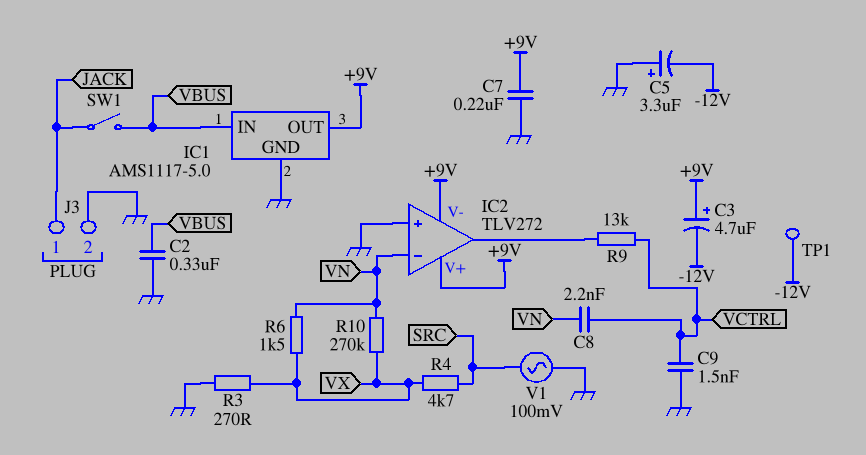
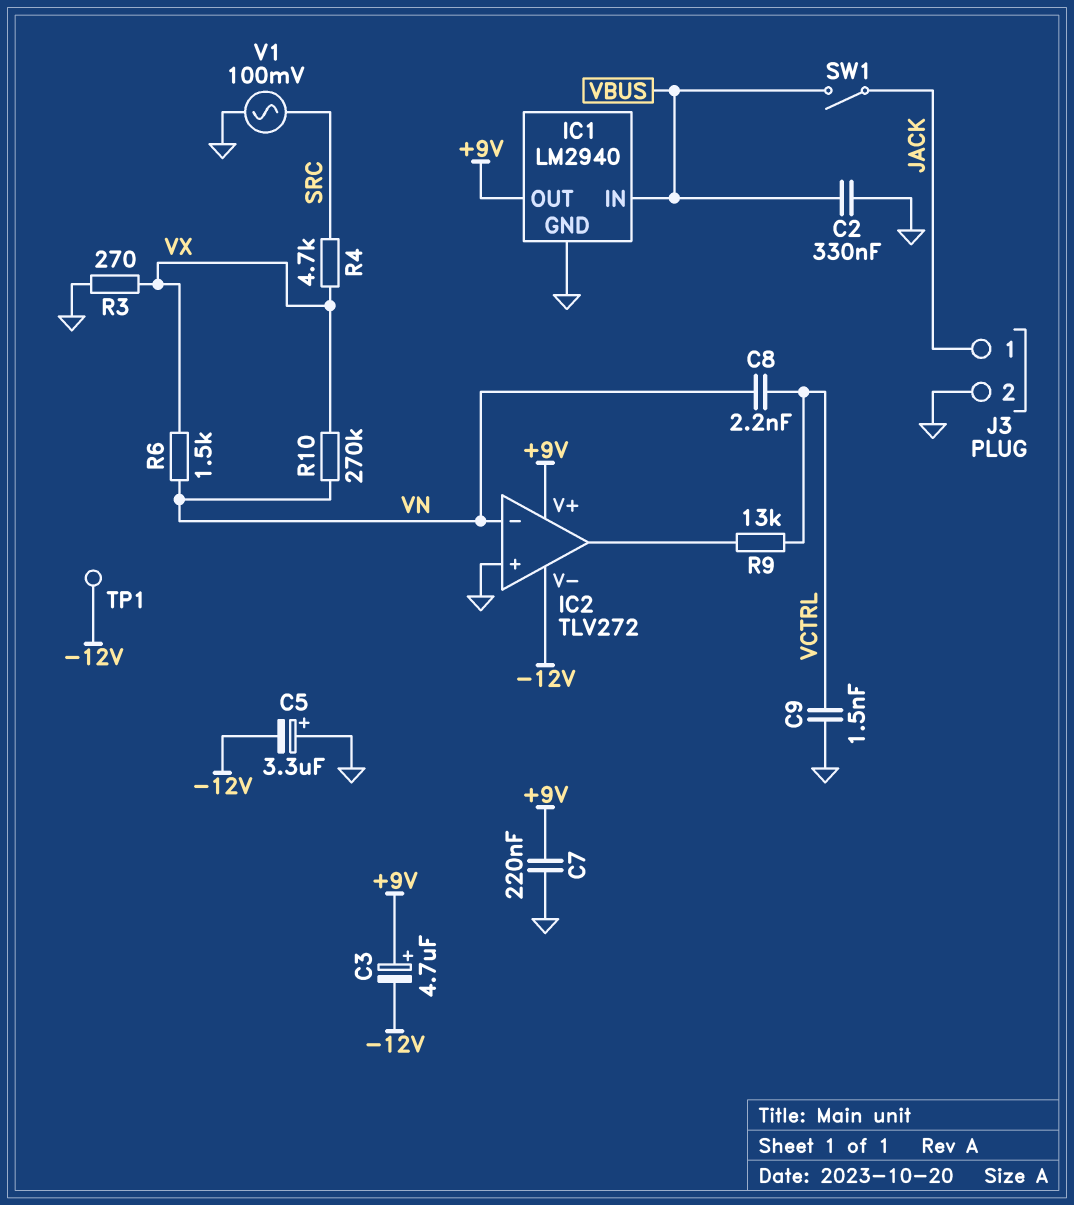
IC1: AMS1117-5.0 -> LM2940
IC2 pin V-: +9V -> -12V

